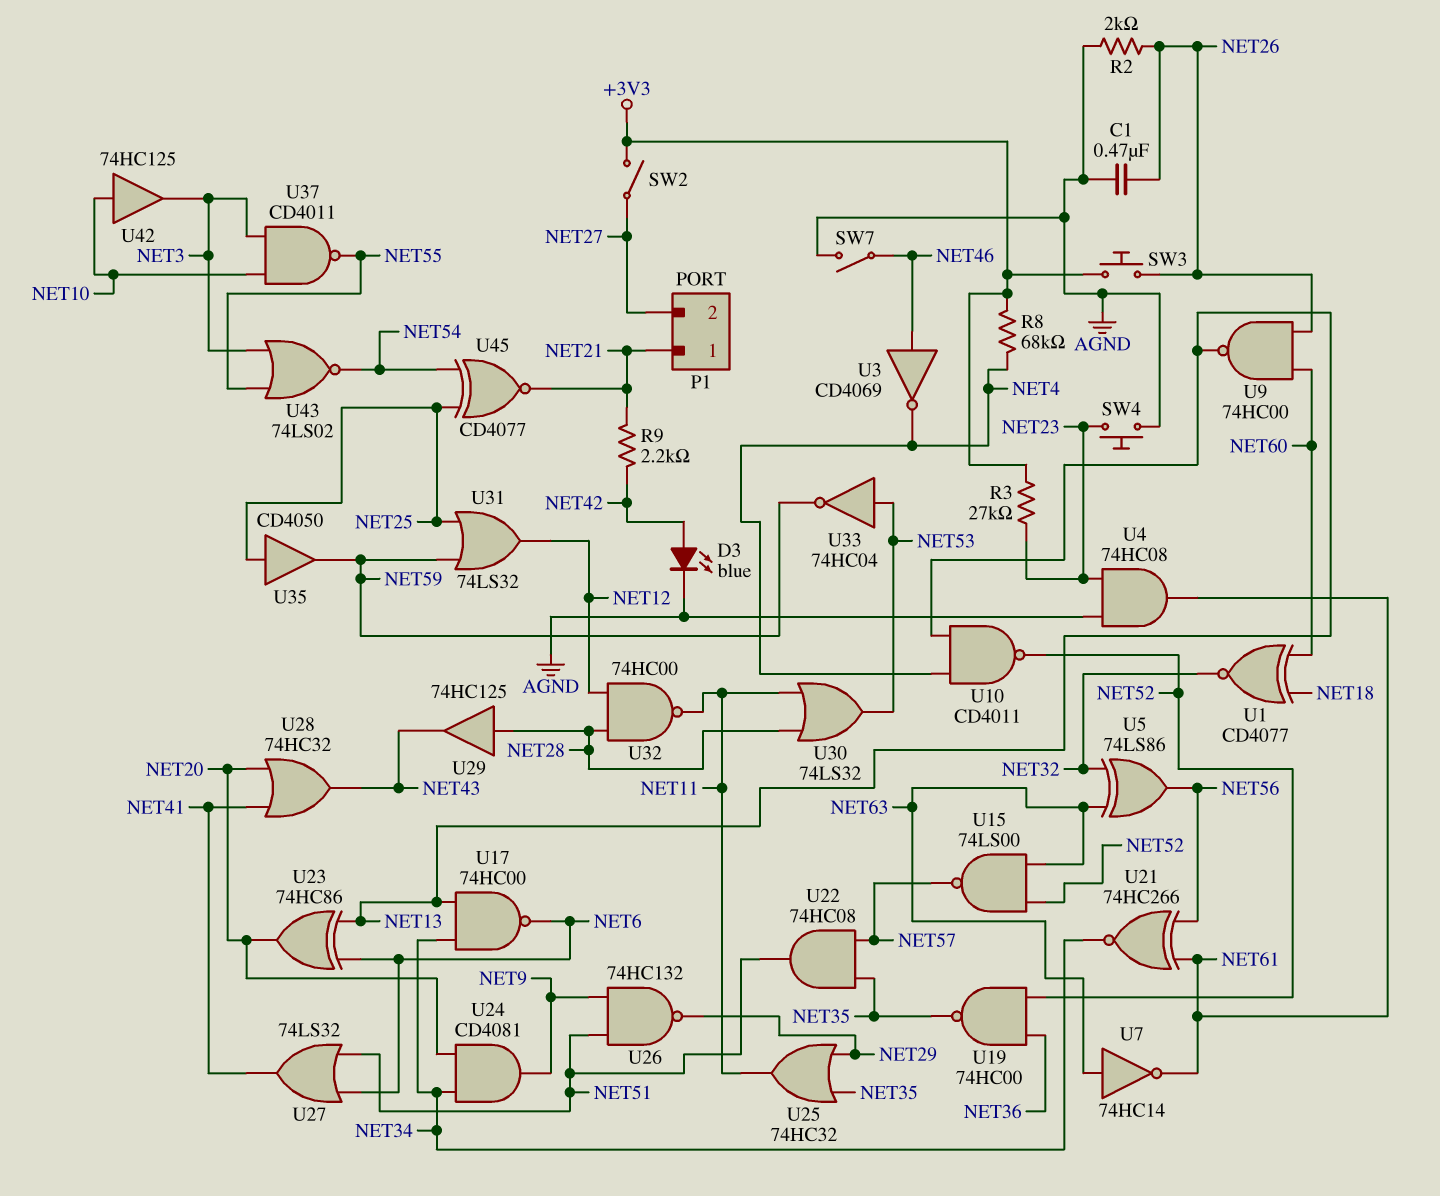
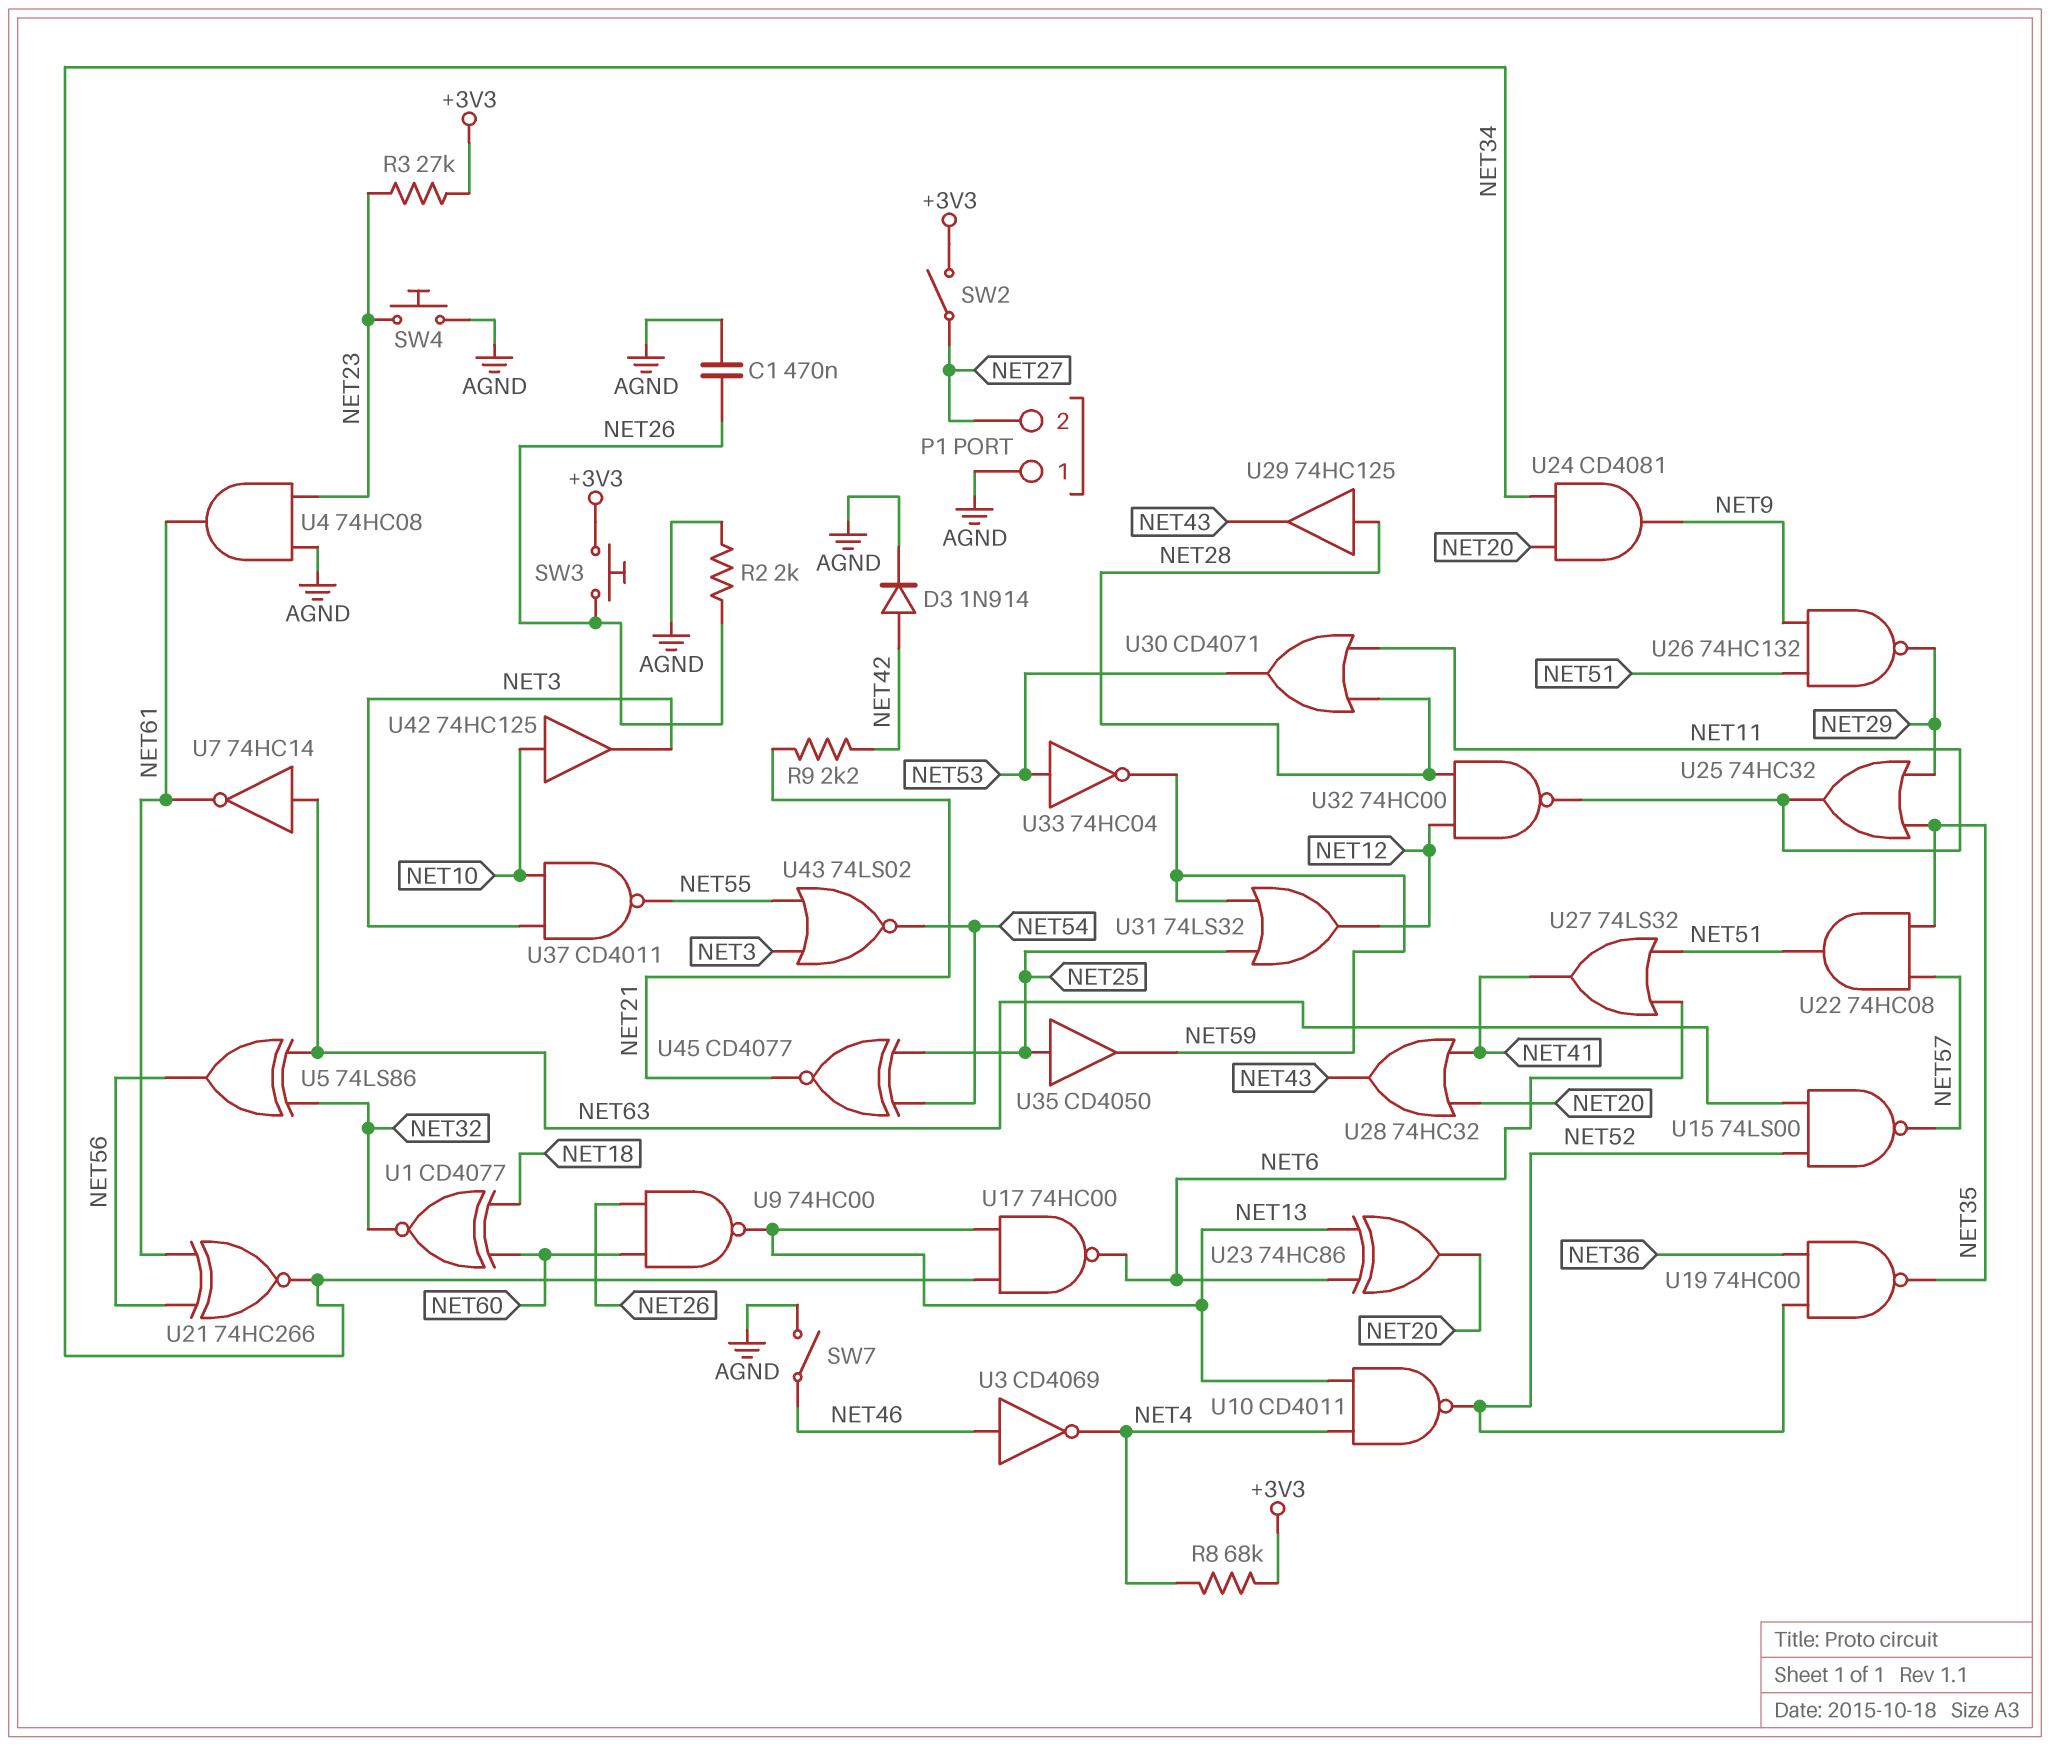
D3: LED blue (A NET42, K AGND) -> diode 1N914 (A NET42, K AGND)
P1 pin 1: NET21 -> AGND
U30: OR 74LS32 (in NET11, in NET28, out NET53) -> OR CD4071 (in NET11, in NET28, out NET53)

